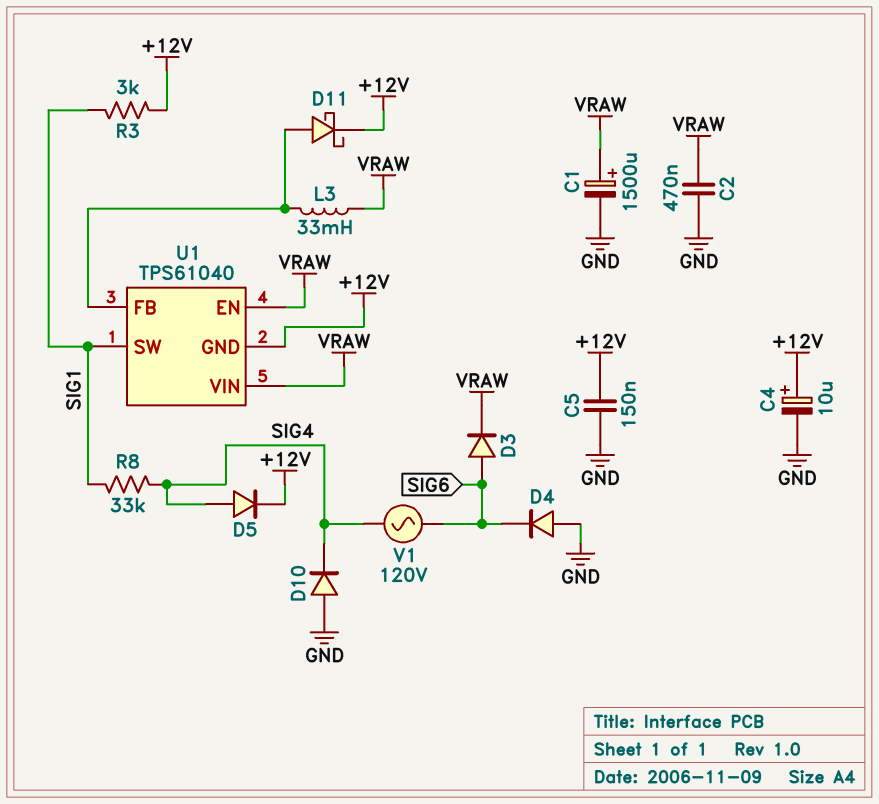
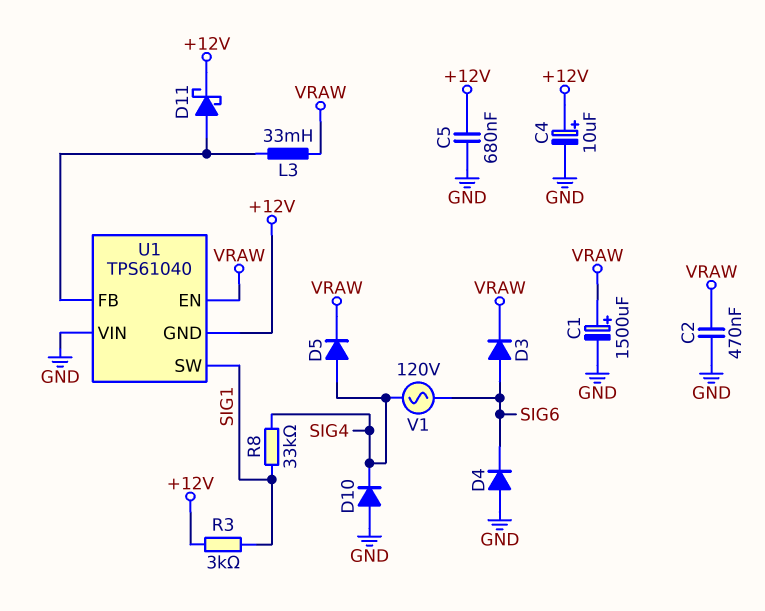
C5: 150nF (+12V, GND) -> 680nF (+12V, GND)
D5: diode (A SIG4, K +12V) -> diode (A SIG4, K VRAW)
U1 pin VIN: VRAW -> GND

